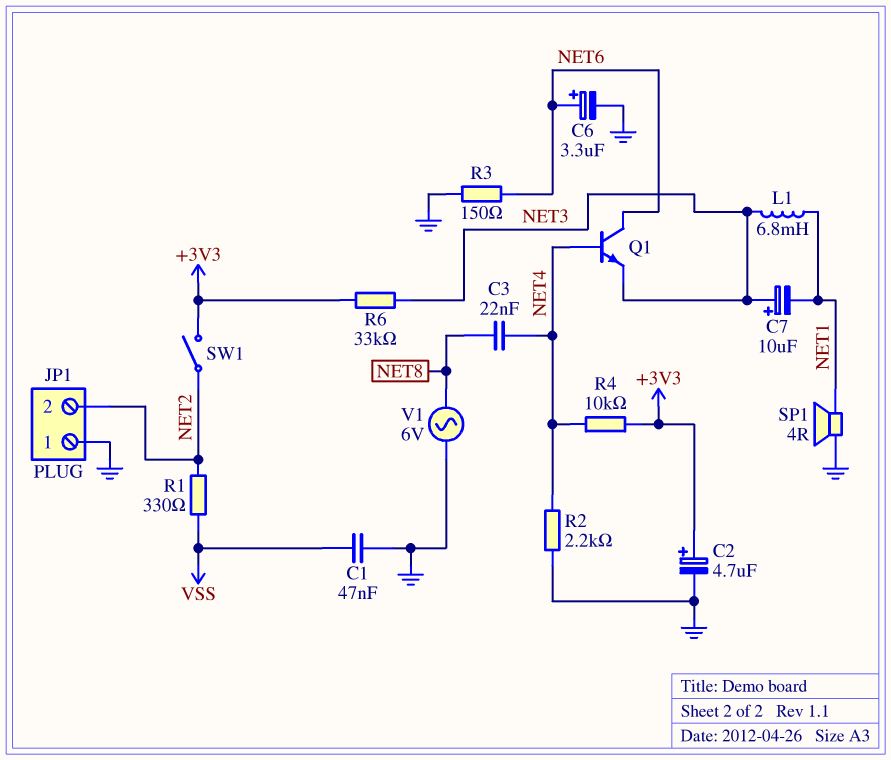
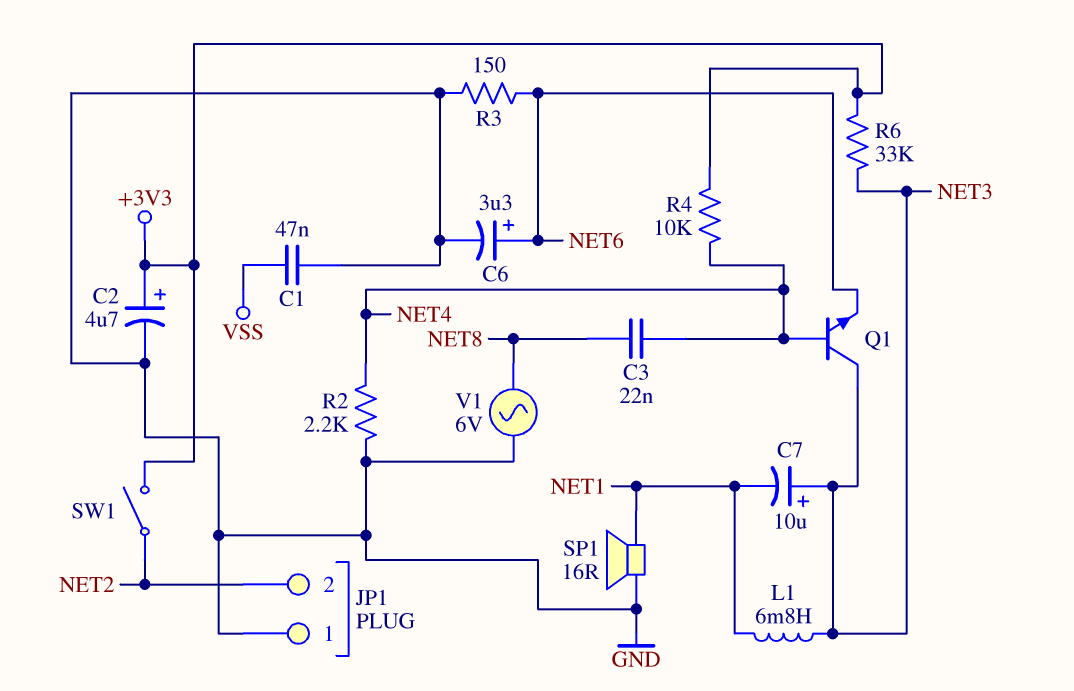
Q1: NPN (B NET4, C NET6, E NET3) -> NPN (B NET4, C NET3, E NET6)
R1: 330 (NET2, VSS) -> none
SP1: speaker 4R (GND, NET1) -> speaker 16R (GND, NET1)

